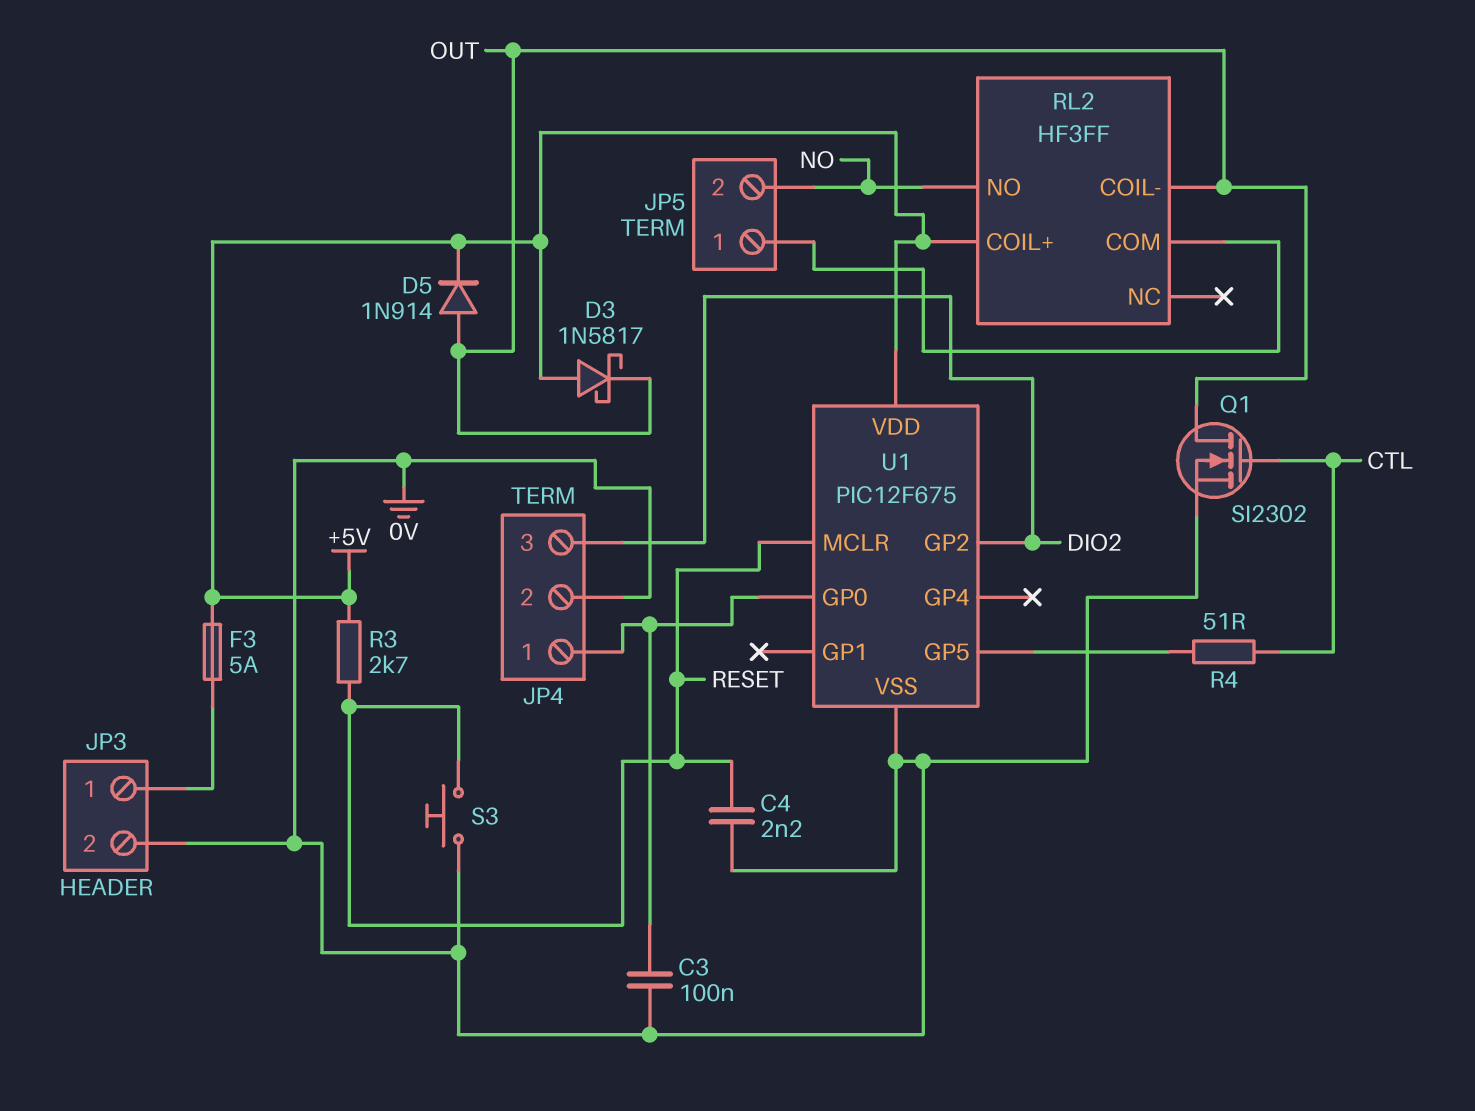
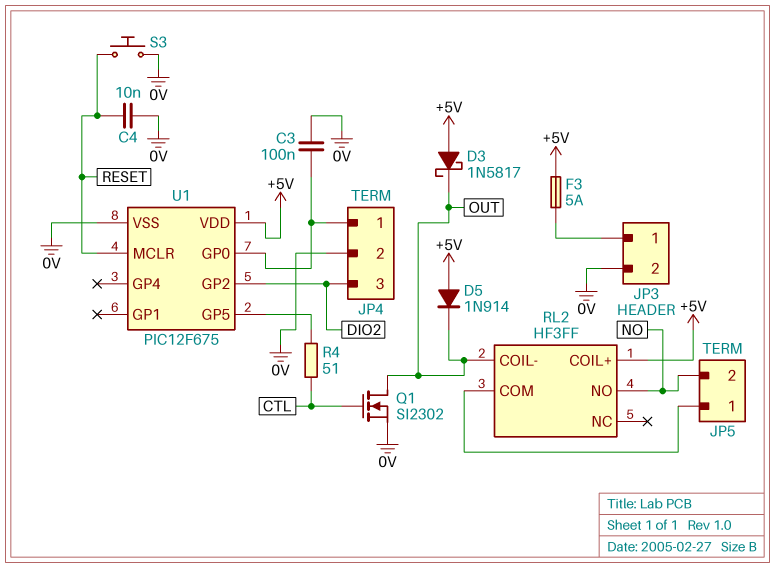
C4: 2.2nF (0V, RESET) -> 10nF (0V, RESET)
D5: diode 1N914 (A OUT, K +5V) -> diode 1N914 (A +5V, K OUT)
R3: 2.7k (+5V, RESET) -> none

